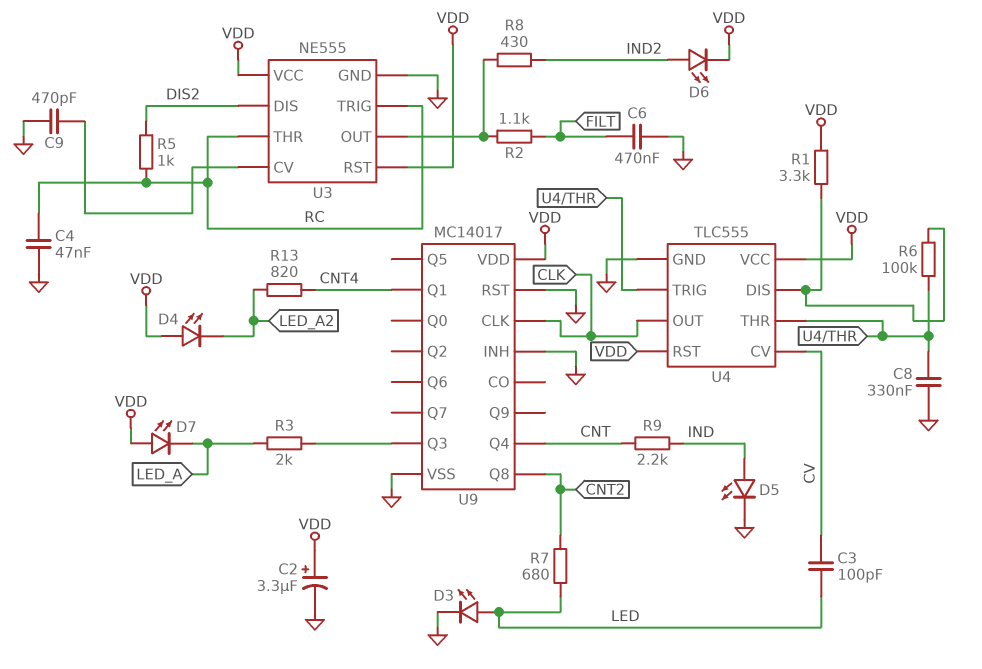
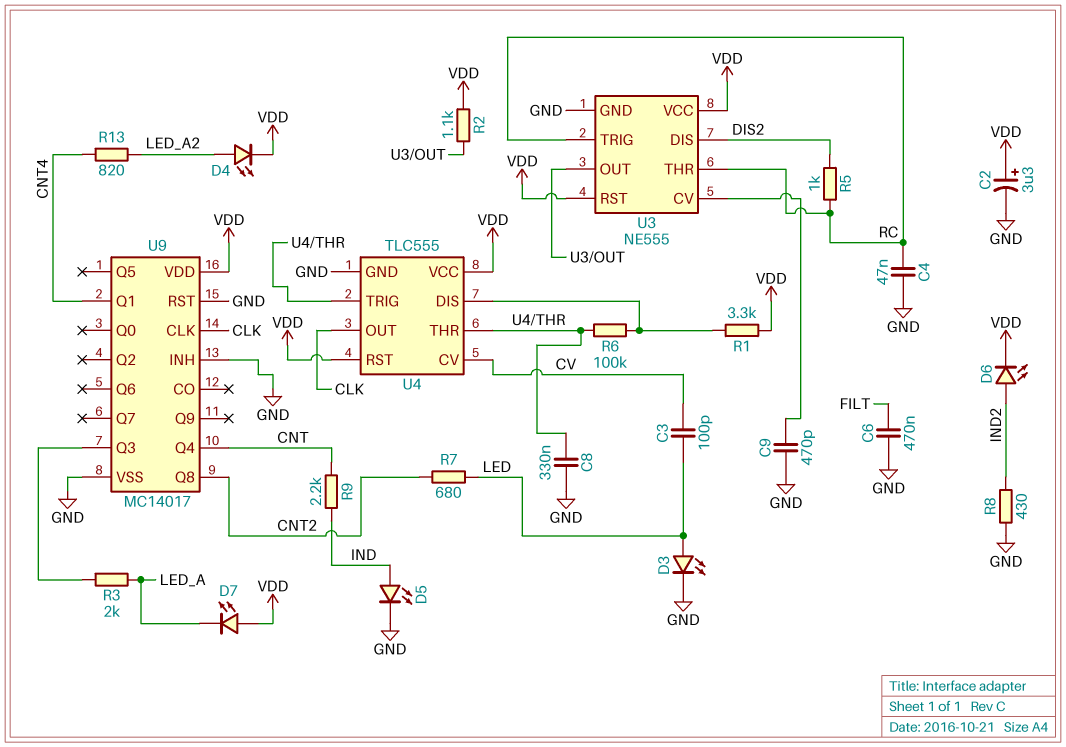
D4: LED (A VDD, K LED_A2) -> LED (A LED_A2, K VDD)
R2: 1.1k (FILT, U3/OUT) -> 1.1k (U3/OUT, VDD)
R8: 430 (IND2, U3/OUT) -> 430 (GND, IND2)

